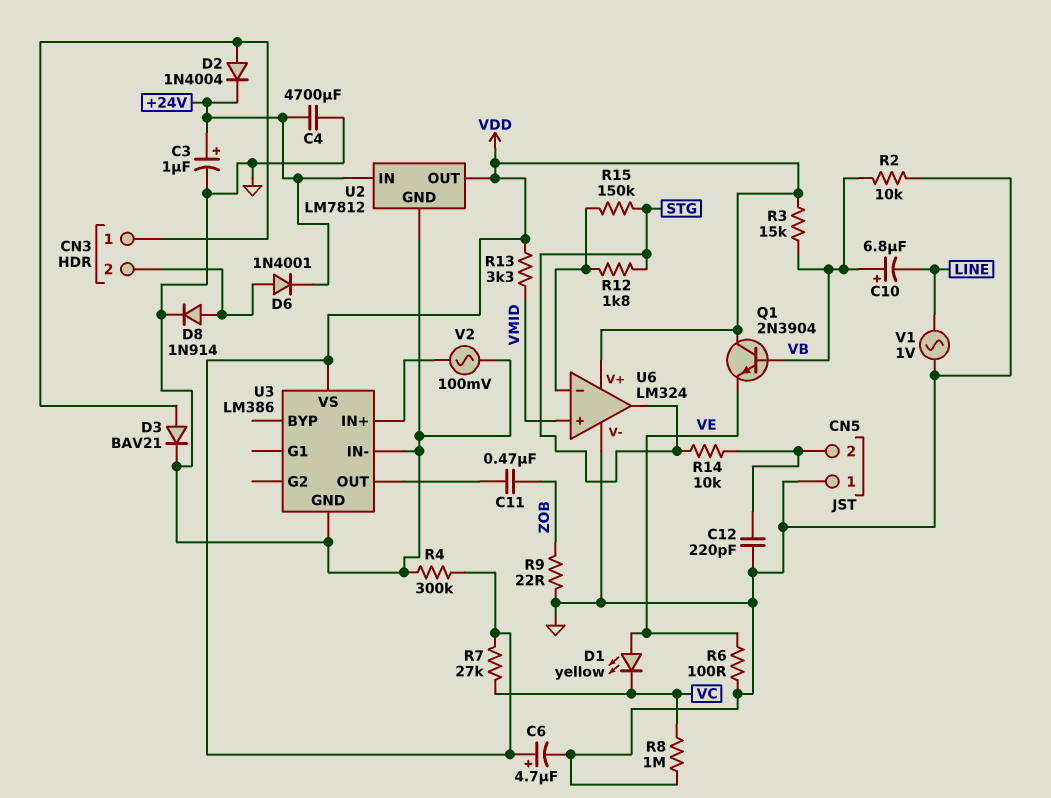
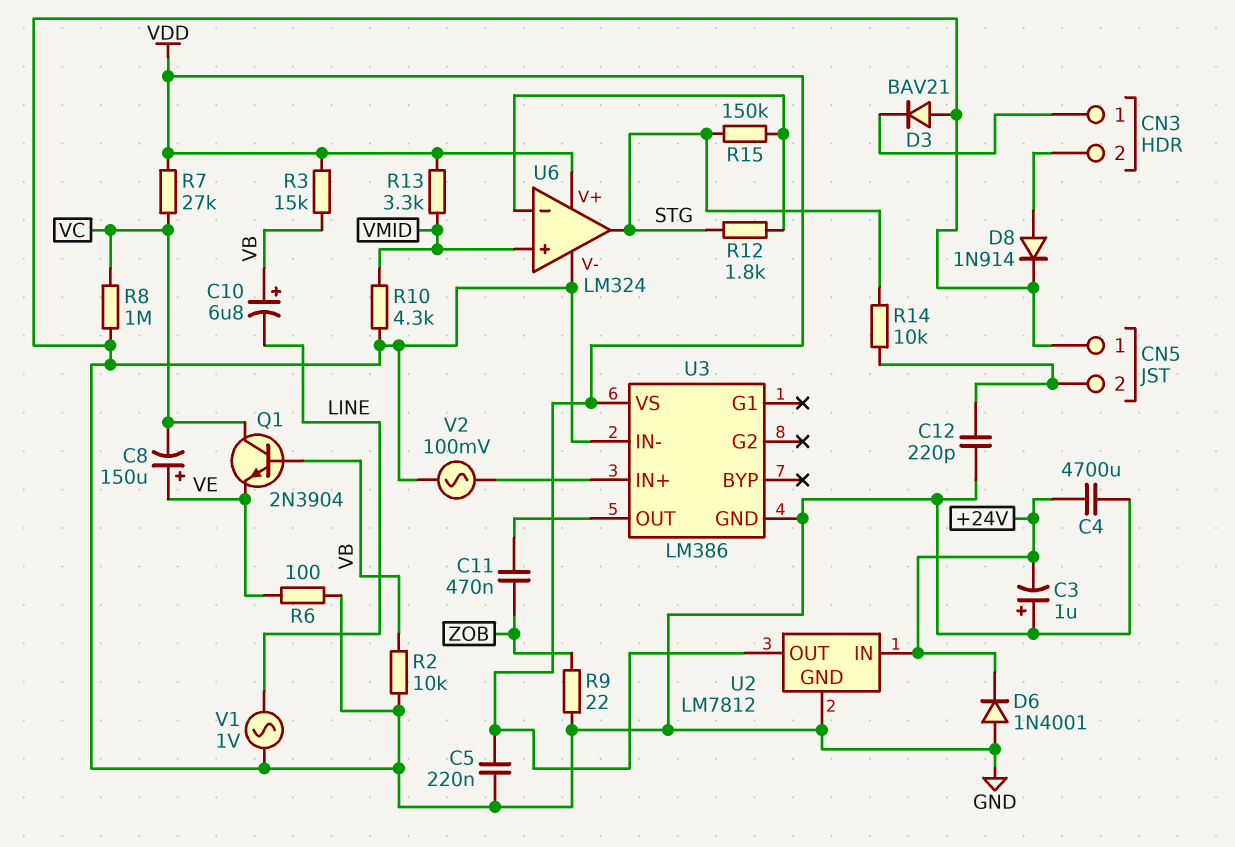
C3: 1uF (plus +24V, minus GND) -> 1uF (plus GND, minus +24V)
C5: none -> 220nF (GND, VDD)
C6: 4.7uF (plus VDD, minus GND) -> none
C8: none -> 150uF (plus VE, minus VC)
D1: LED yellow (A VE, K VC) -> none
D2: diode 1N4004 (A CN3/1, K +24V) -> none
D3: diode BAV21 (A CN3/1, K GND) -> diode BAV21 (A GND, K CN3/1)
D6: diode 1N4001 (A CN3/2, K +24V) -> diode 1N4001 (A GND, K +24V)
Q1: NPN 2N3904 (B VB, C VDD, E VE) -> NPN 2N3904 (B VB, C VC, E VE)
R4: 300k (GND, VDD) -> none
R10: none -> 4.3k (GND, VMID)

